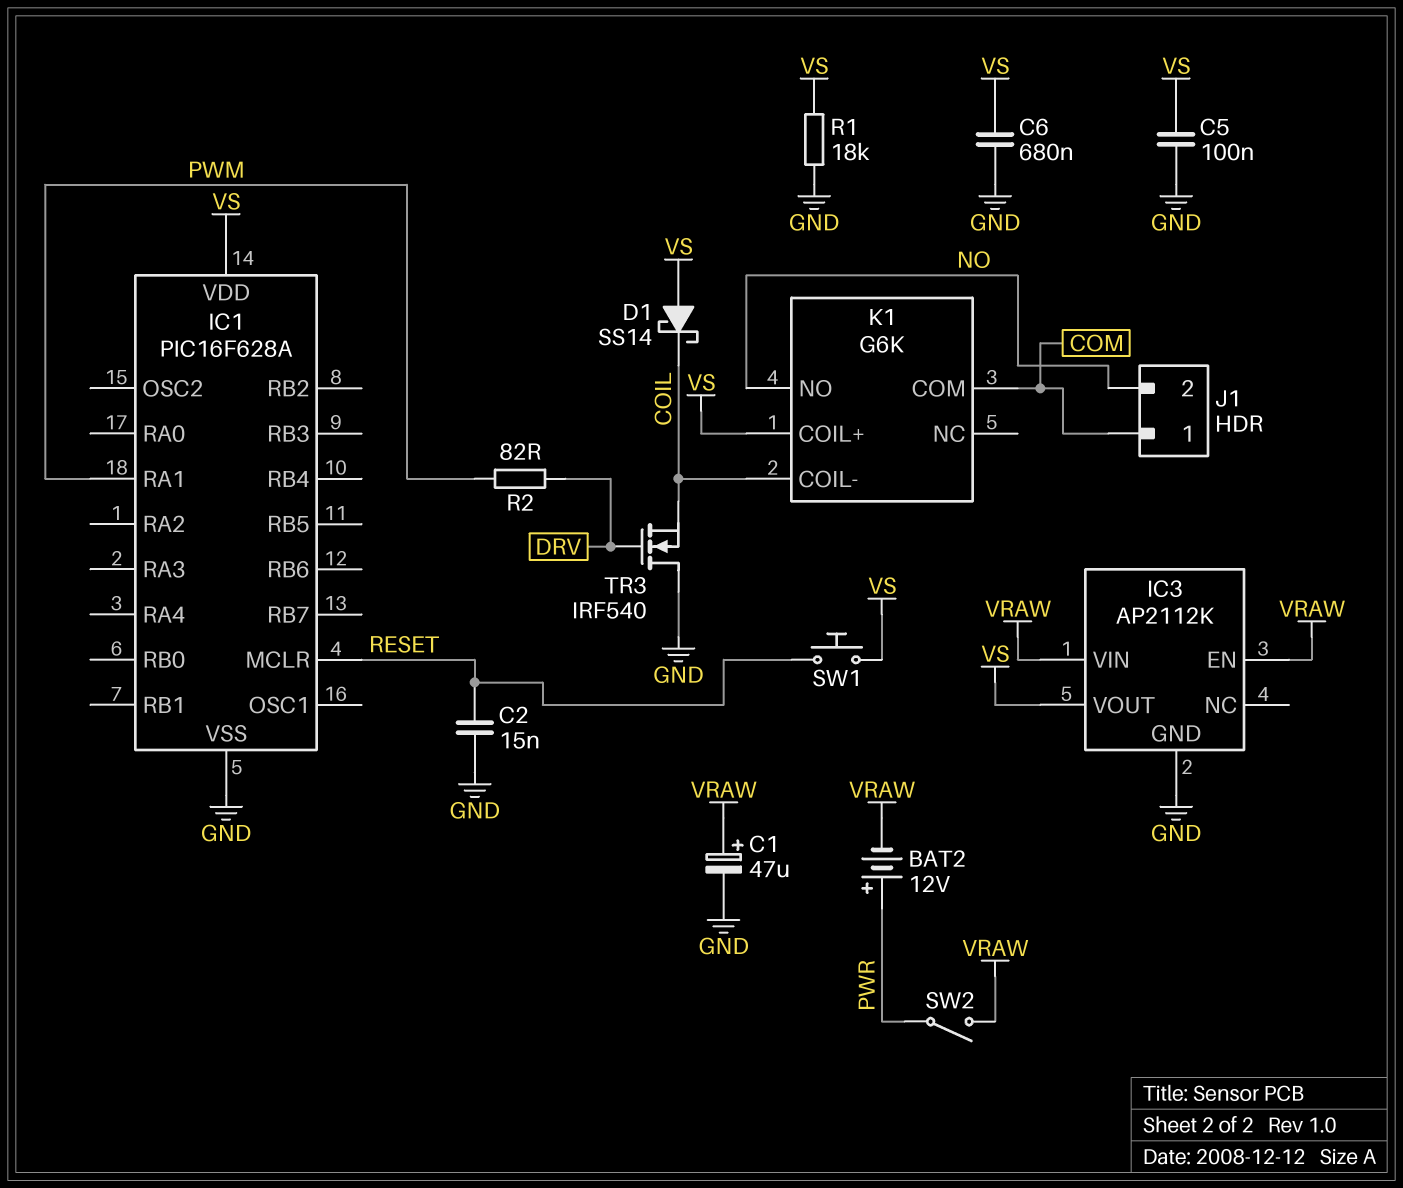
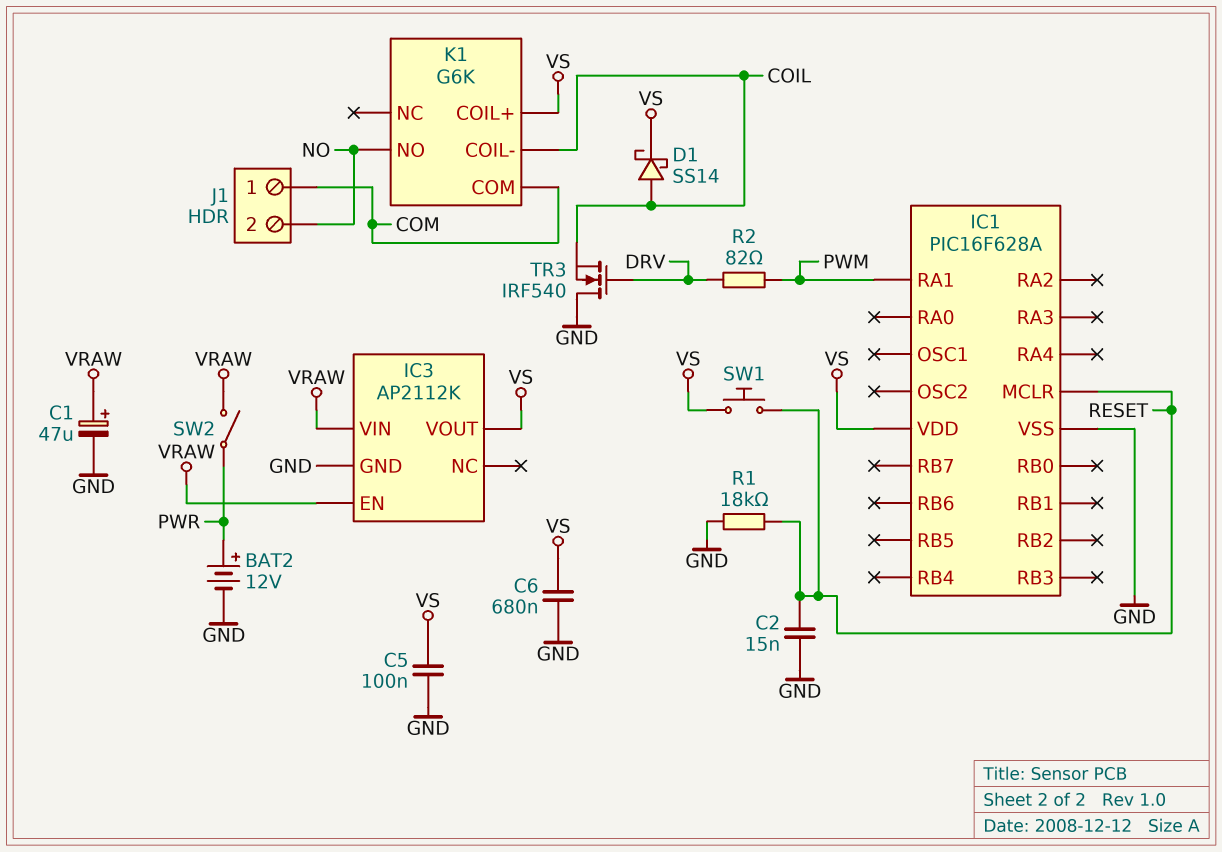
BAT2: 12V (plus PWR, minus VRAW) -> 12V (plus PWR, minus GND)
D1: schottky SS14 (A VS, K COIL) -> schottky SS14 (A COIL, K VS)
R1: 18k (GND, VS) -> 18k (GND, RESET)

